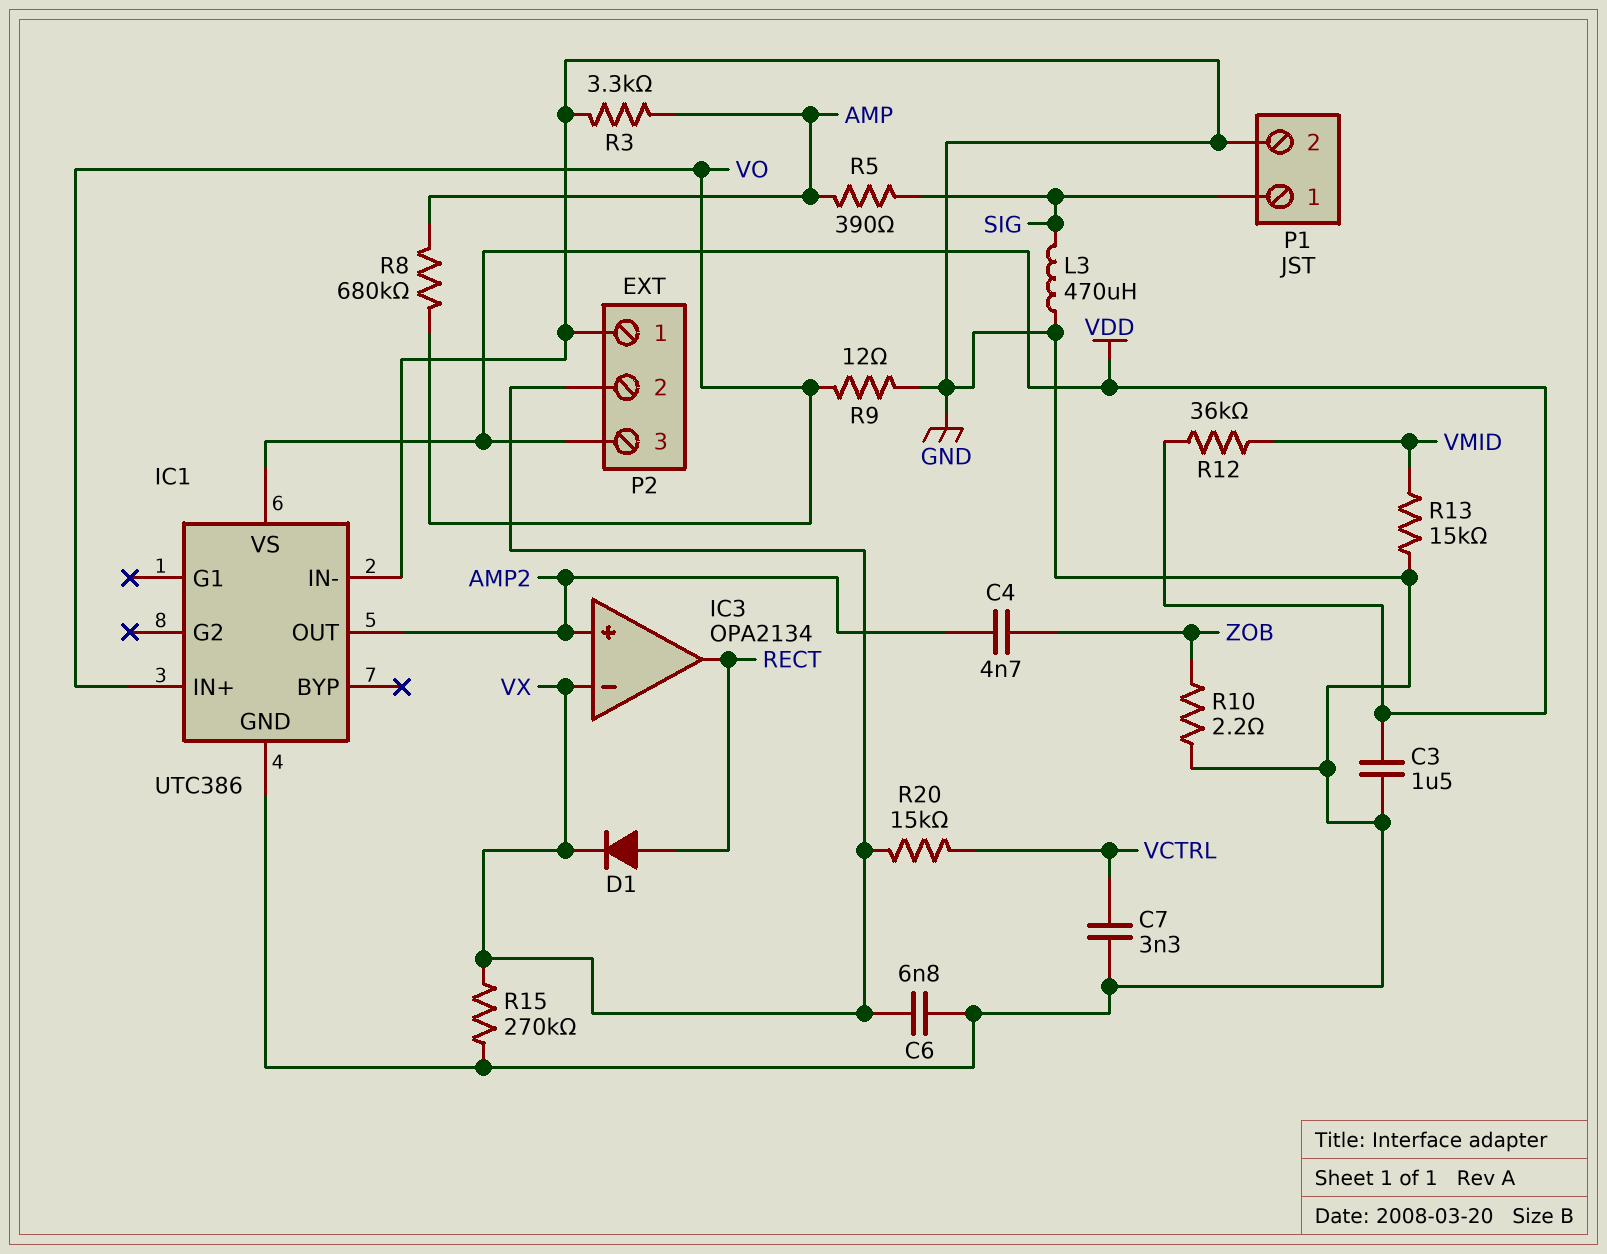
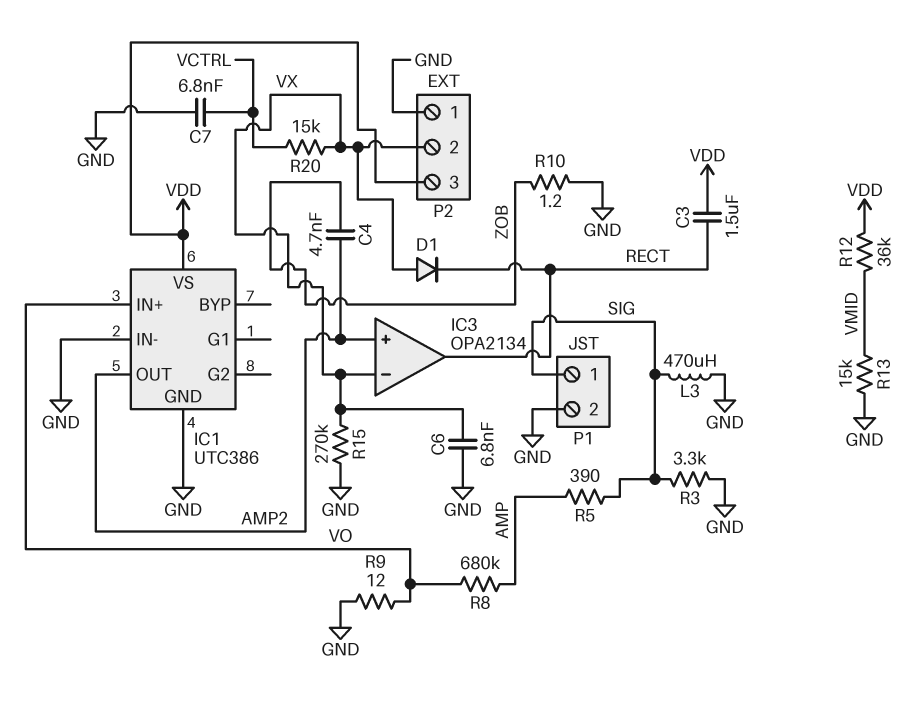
C3: 1.5uF (GND, VDD) -> 1.5uF (RECT, VDD)
C7: 3.3nF (GND, VCTRL) -> 6.8nF (GND, VCTRL)
D1: diode (A RECT, K VX) -> diode (A VX, K RECT)
R3: 3.3k (AMP, GND) -> 3.3k (GND, SIG)
R10: 2.2 (GND, ZOB) -> 1.2 (GND, ZOB)

